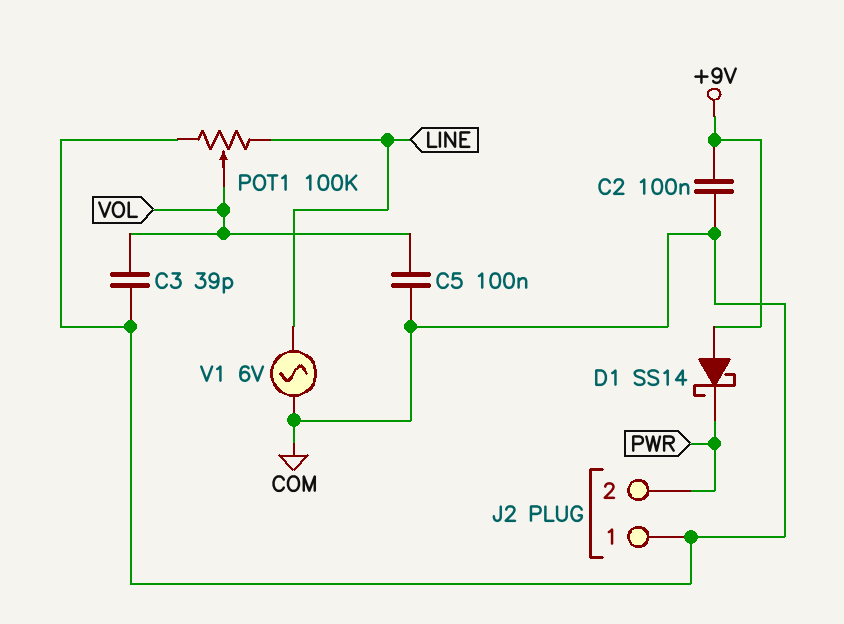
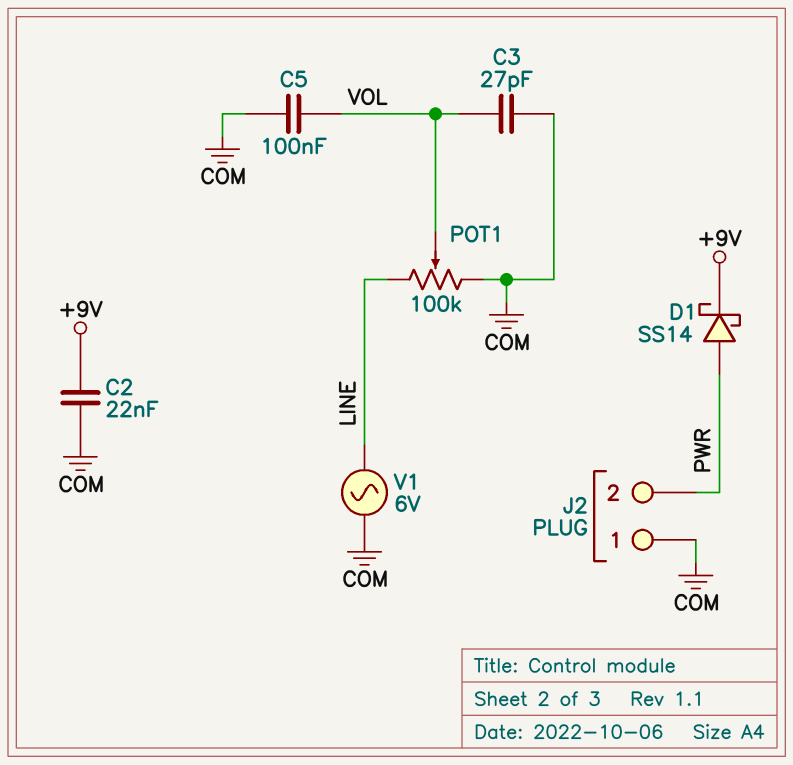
C2: 100nF (+9V, COM) -> 22nF (+9V, COM)
C3: 39pF (COM, VOL) -> 27pF (COM, VOL)
D1: schottky SS14 (A +9V, K PWR) -> schottky SS14 (A PWR, K +9V)

